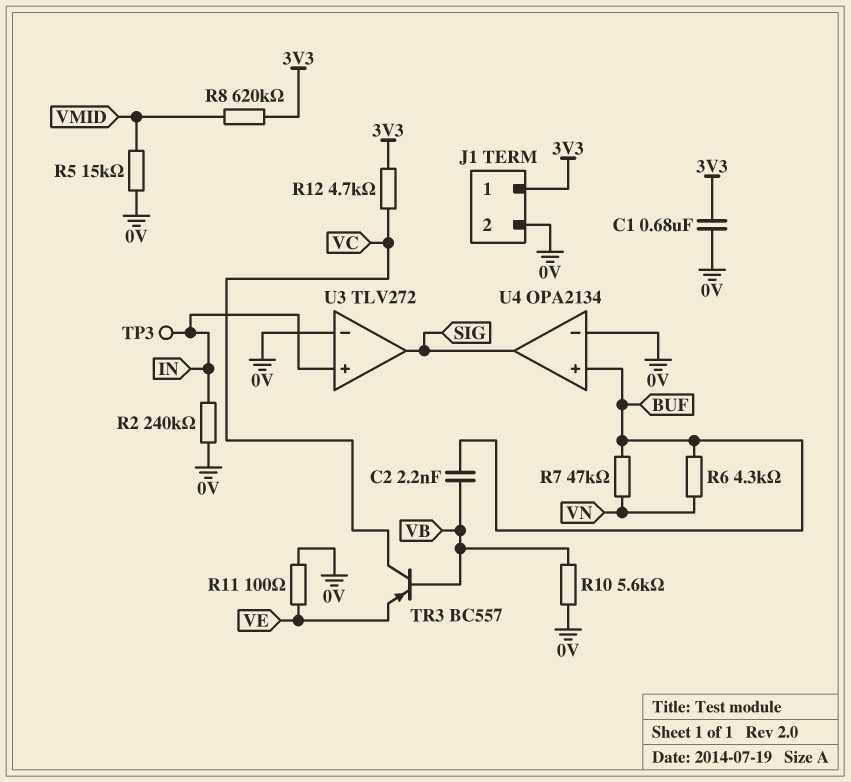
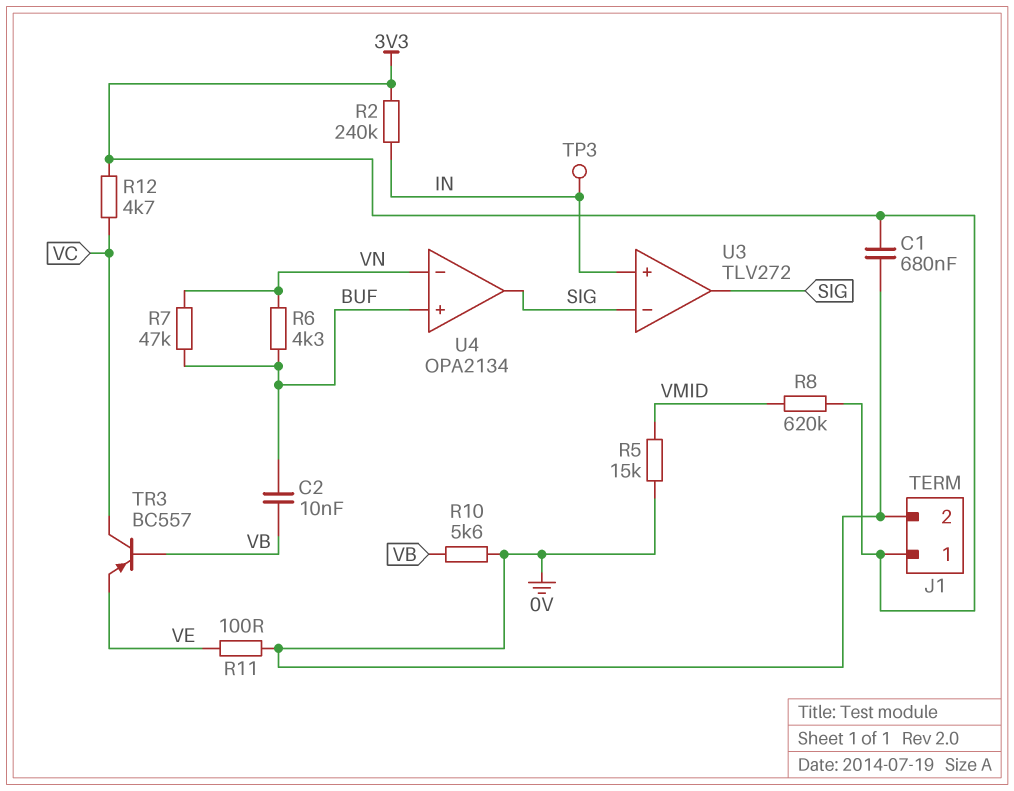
C2: 2.2nF (BUF, VB) -> 10nF (BUF, VB)
R2: 240k (0V, IN) -> 240k (3V3, IN)
U3 pin in-: 0V -> SIG
U4 pin in-: 0V -> VN

